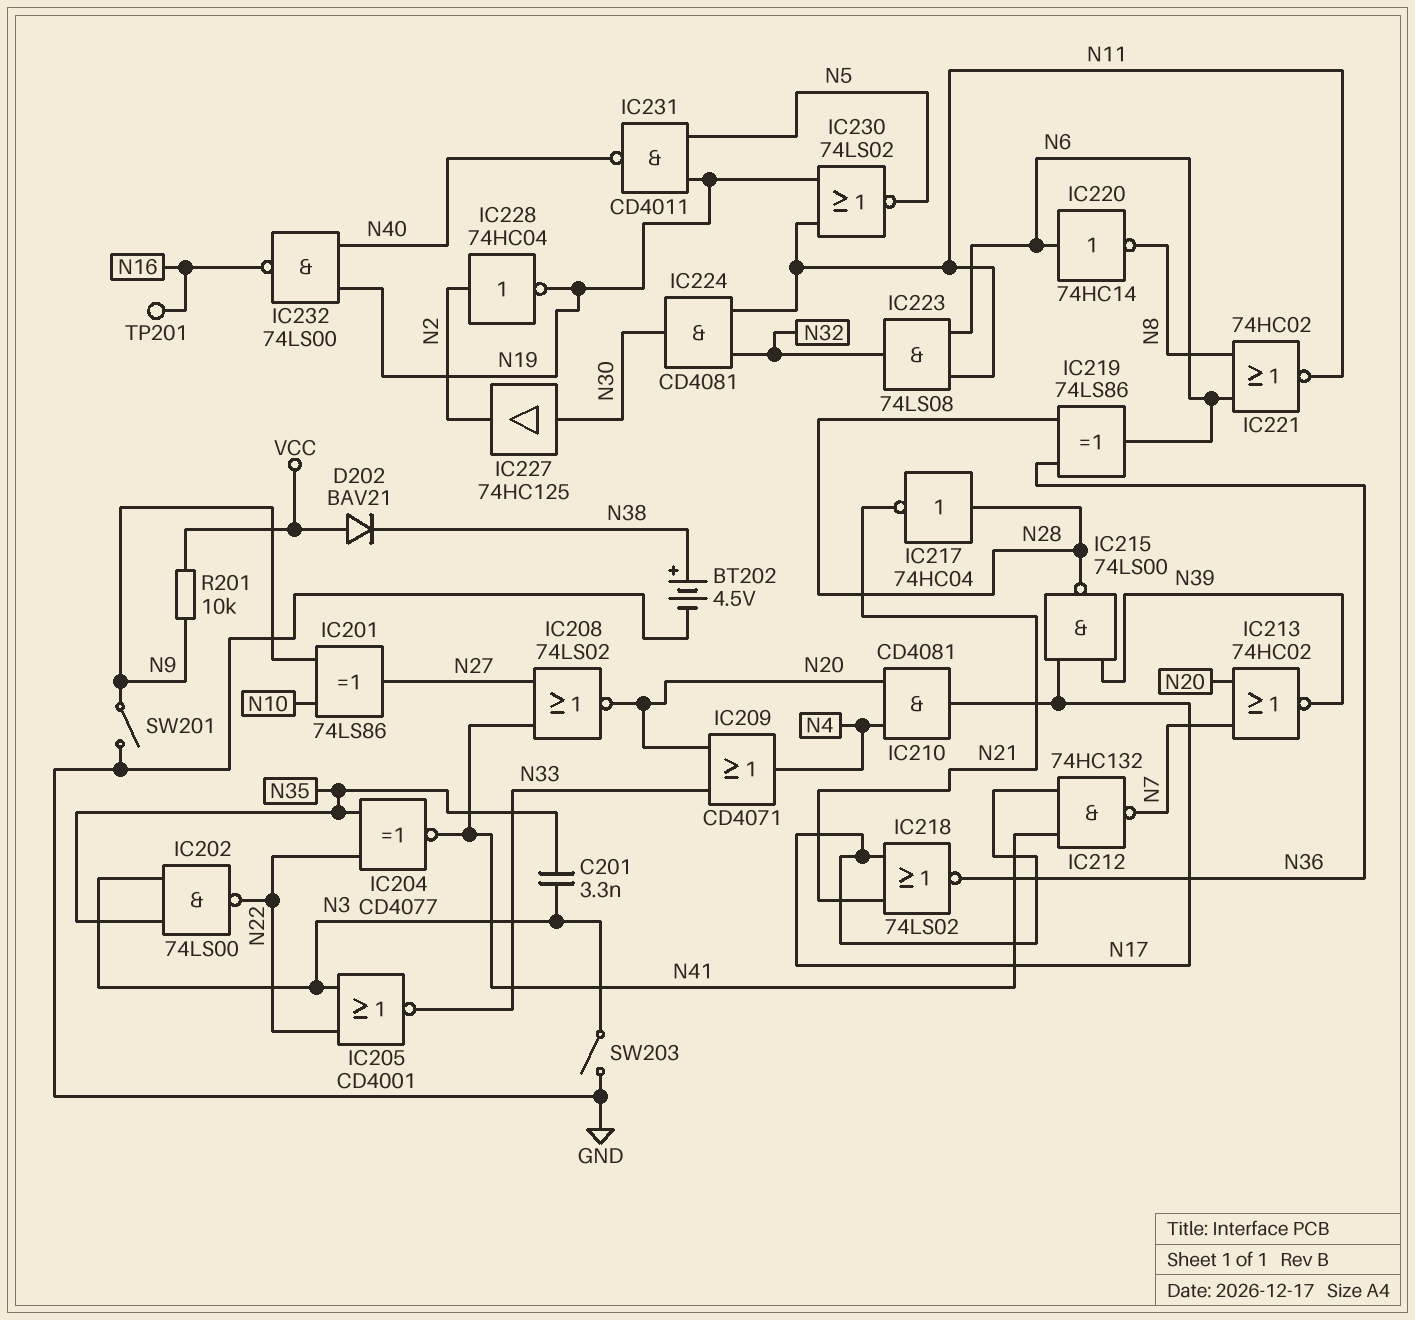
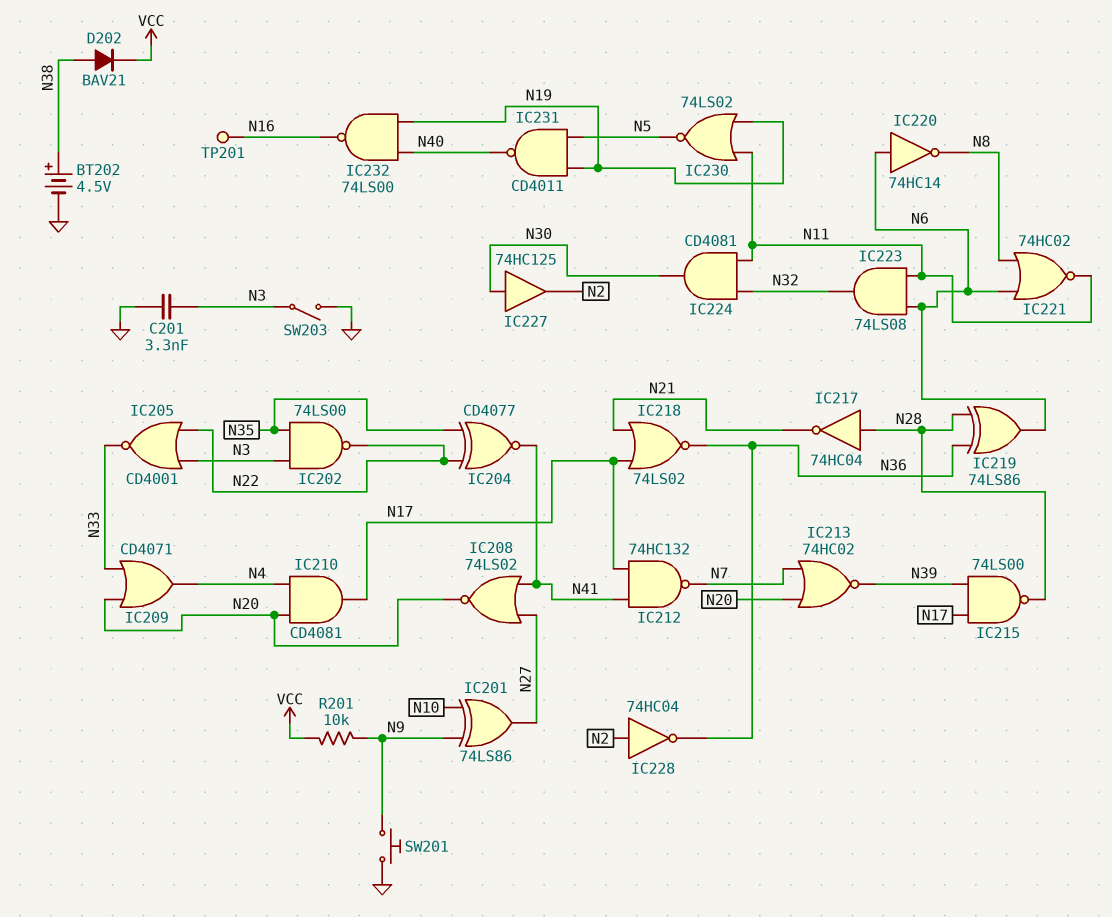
C201: 3.3nF (N3, N35) -> 3.3nF (GND, N3)
D202: diode BAV21 (A VCC, K N38) -> diode BAV21 (A N38, K VCC)
IC228: NOT 74HC04 (in N2, out N19) -> NOT 74HC04 (in N2, out N36)
SW201: switch (GND, N9) -> button (GND, N9)

